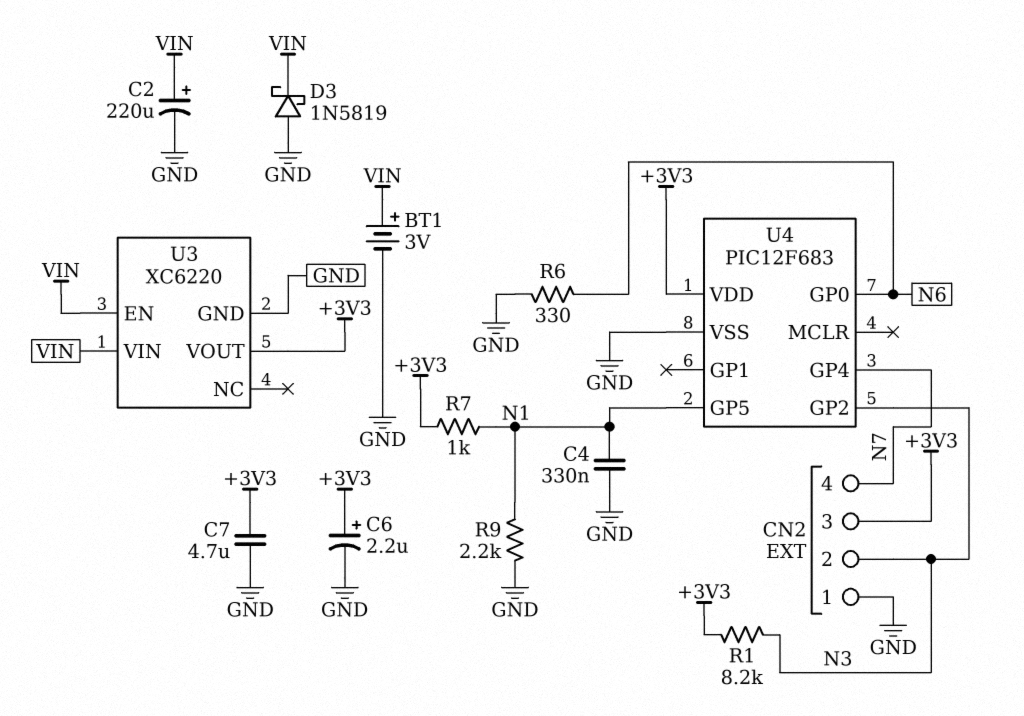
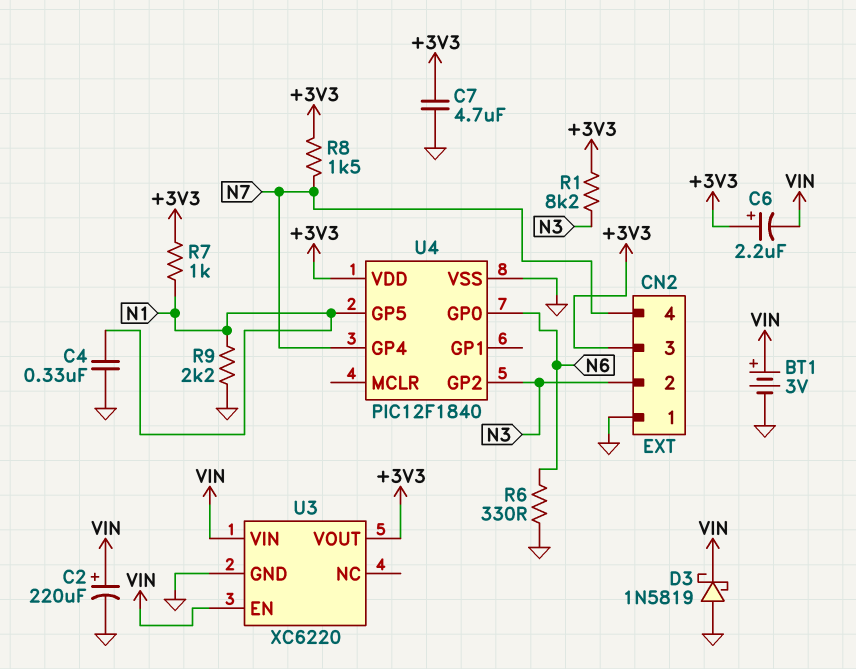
C6: 2.2uF (plus +3V3, minus GND) -> 2.2uF (plus +3V3, minus VIN)
R8: none -> 1.5k (+3V3, N7)
U4: PIC12F683 -> PIC12F1840

